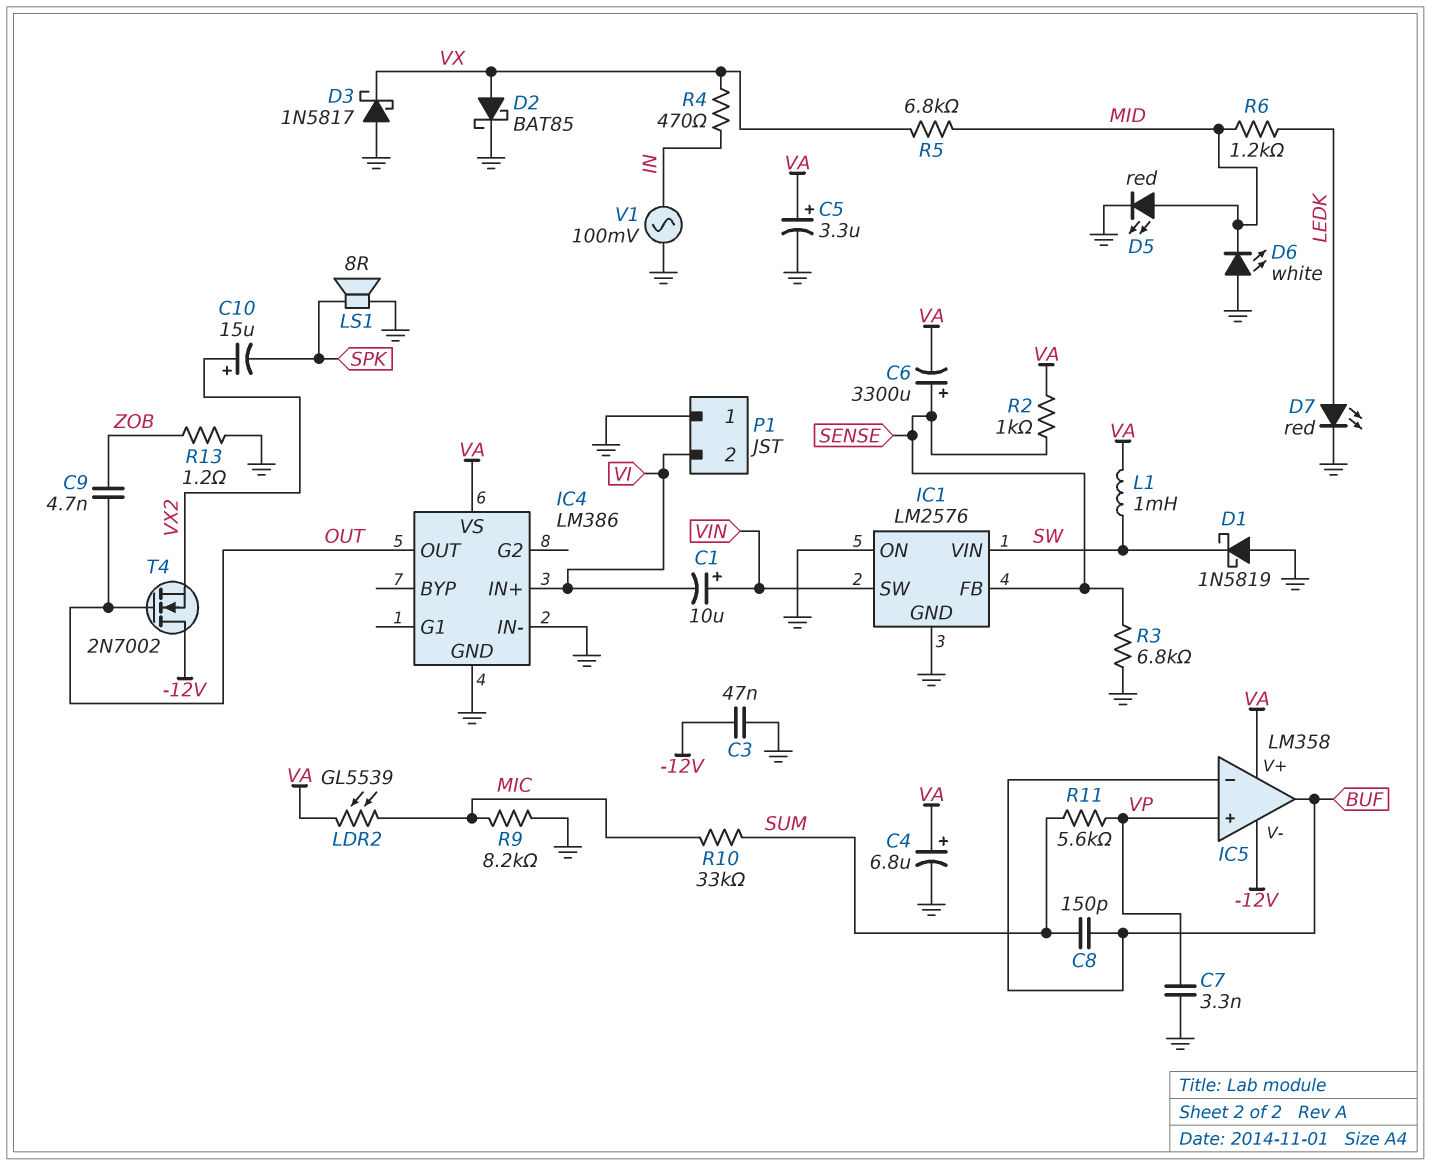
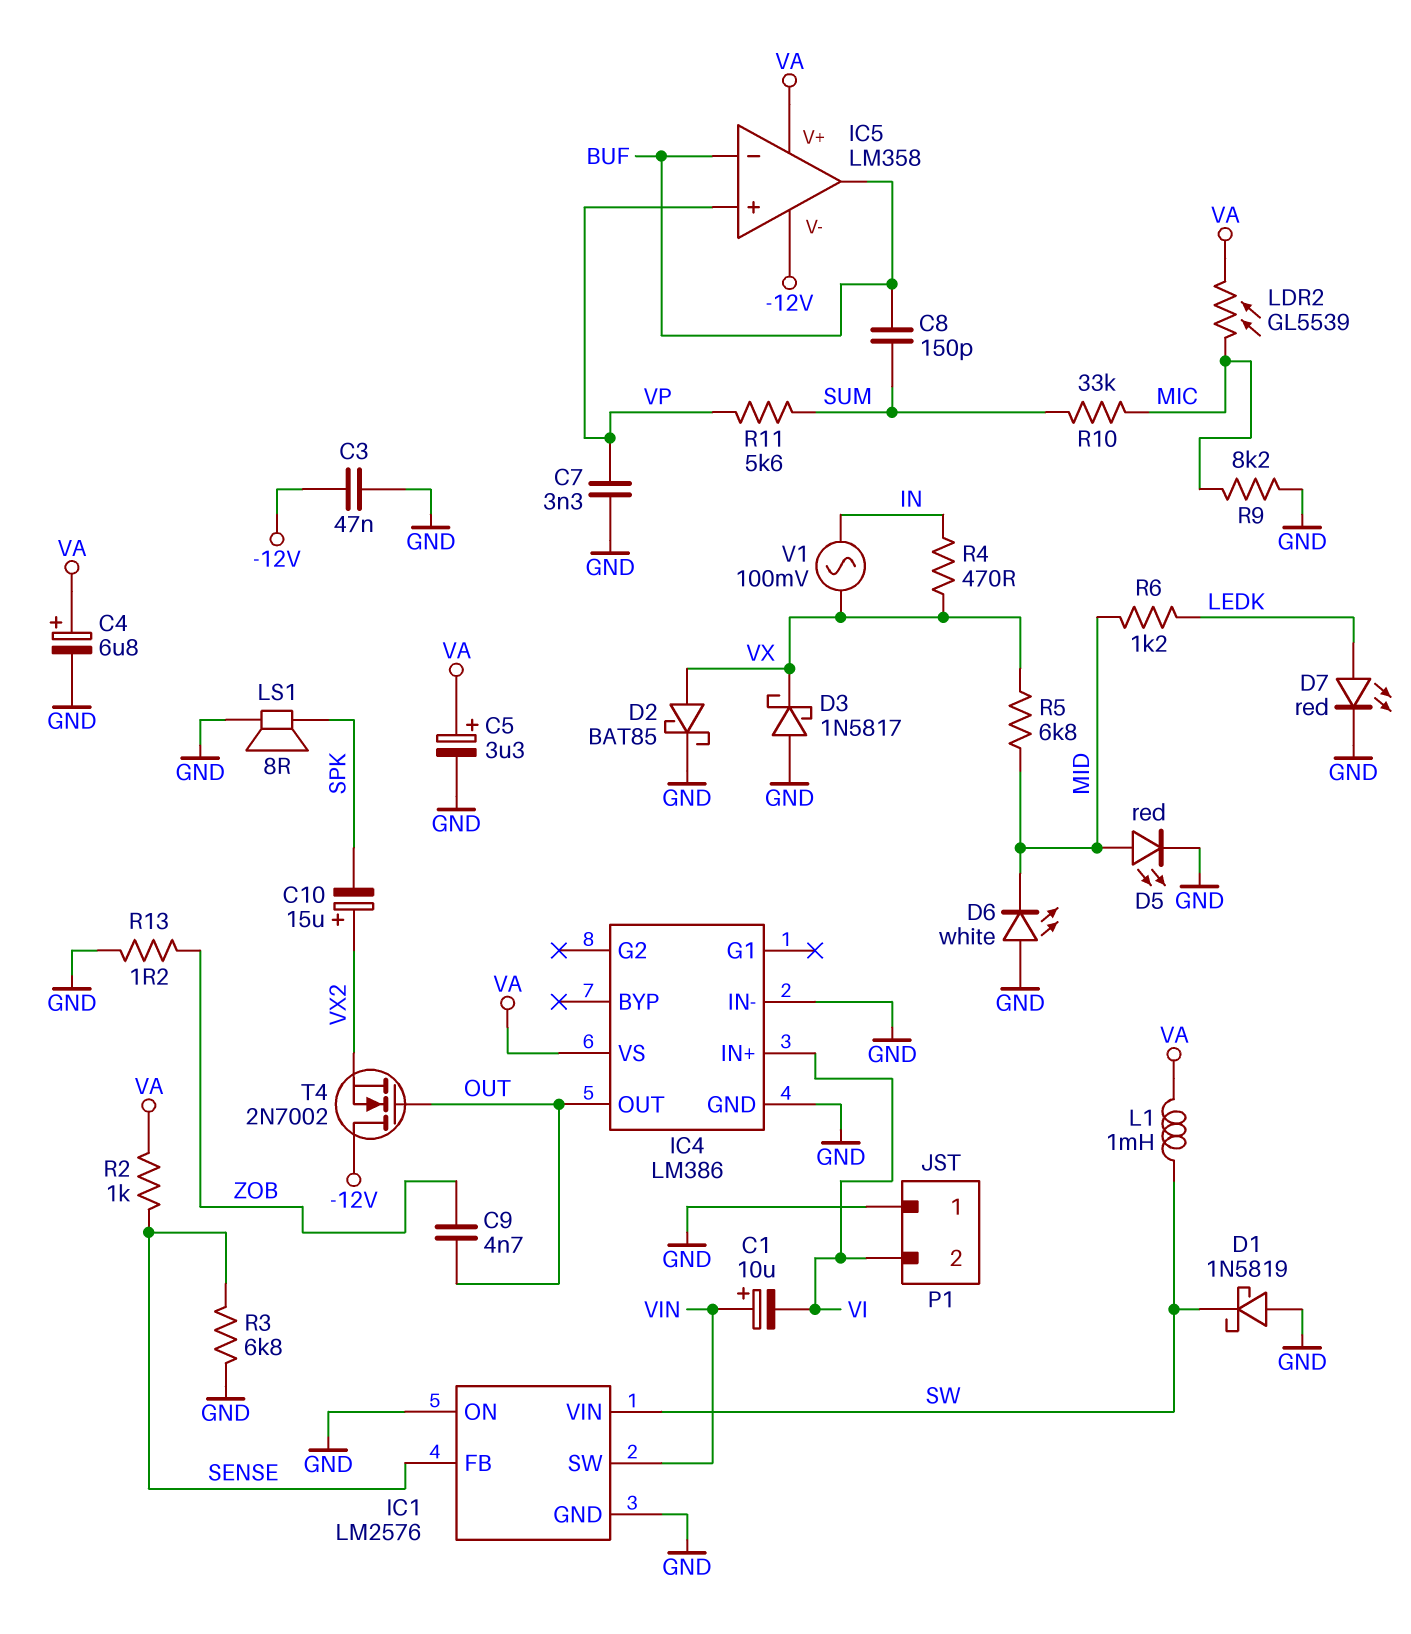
C6: 3300uF (plus SENSE, minus VA) -> none
V1: AC 100mV (GND, IN) -> AC 100mV (IN, VX)

